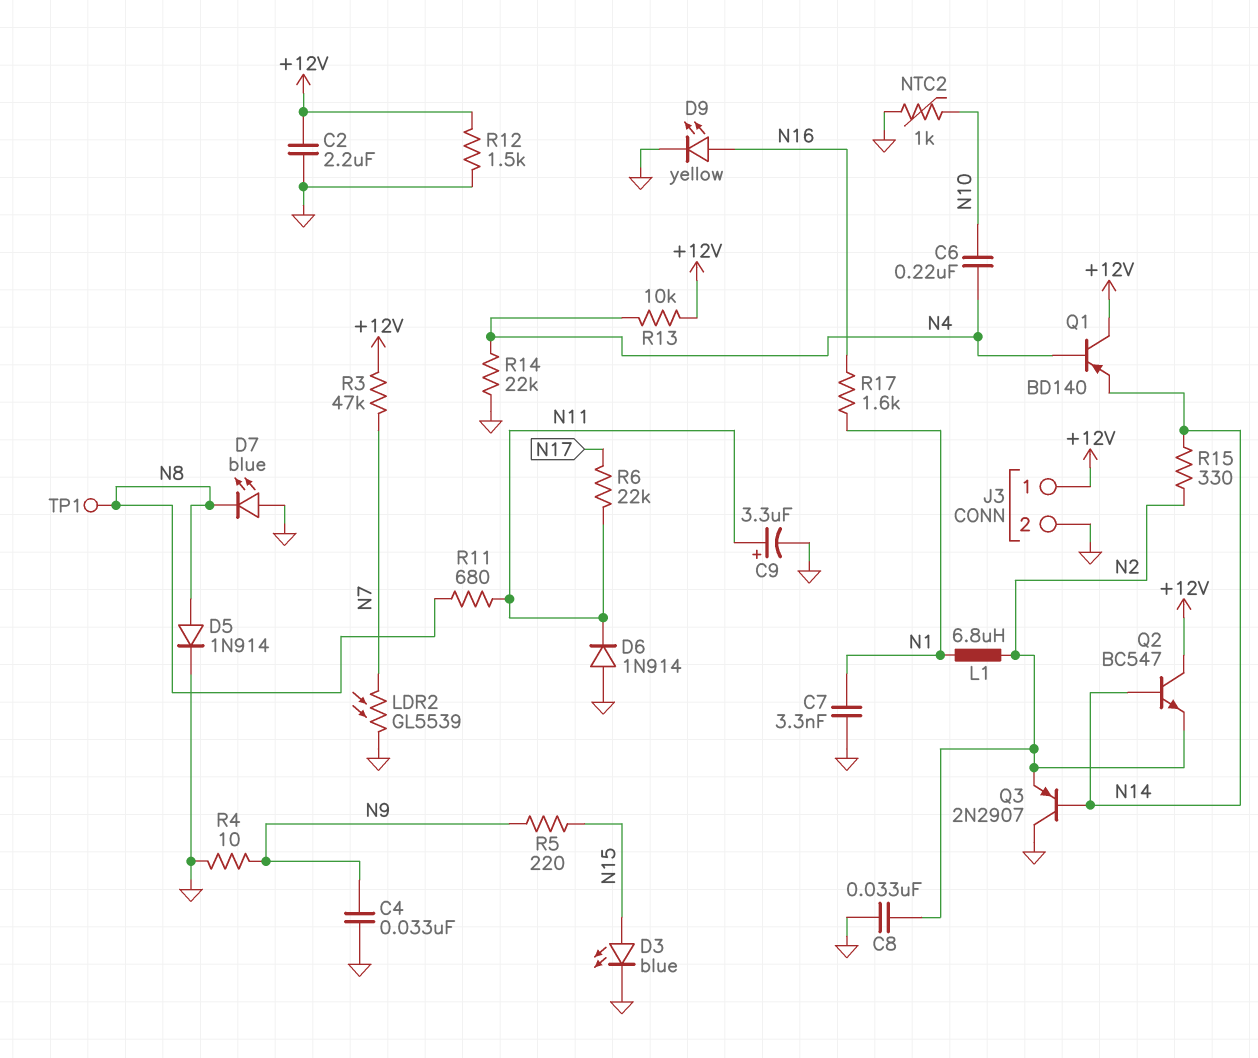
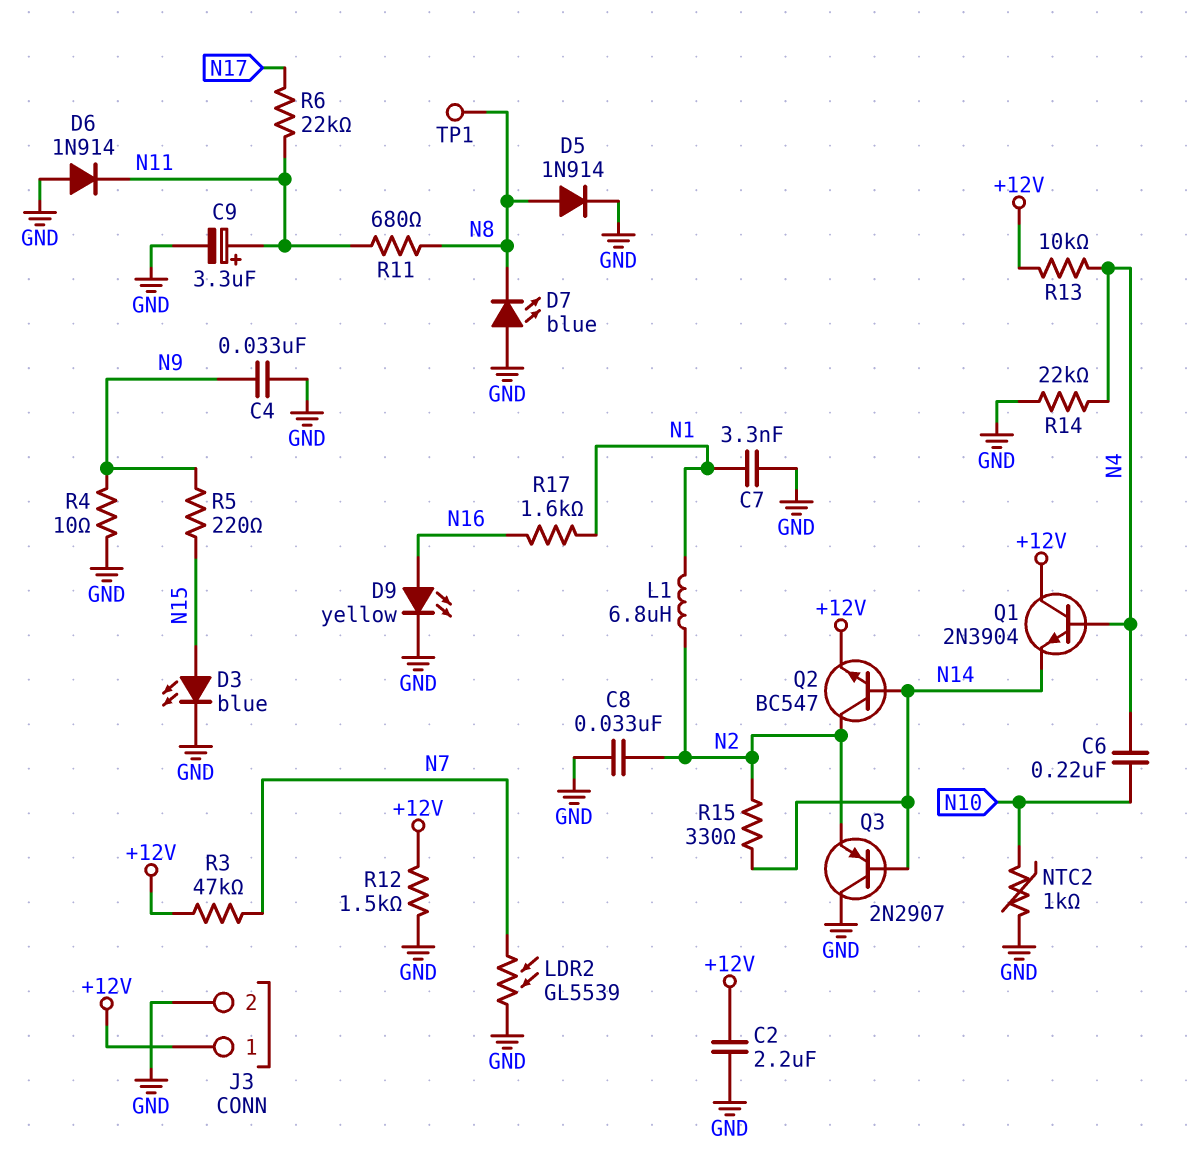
Q1: PNP BD140 (B N4, C +12V, E N14) -> NPN 2N3904 (B N4, C +12V, E N14)
Q2: NPN BC547 (B N14, C +12V, E N2) -> NPN BC547 (B N14, C N2, E +12V)

